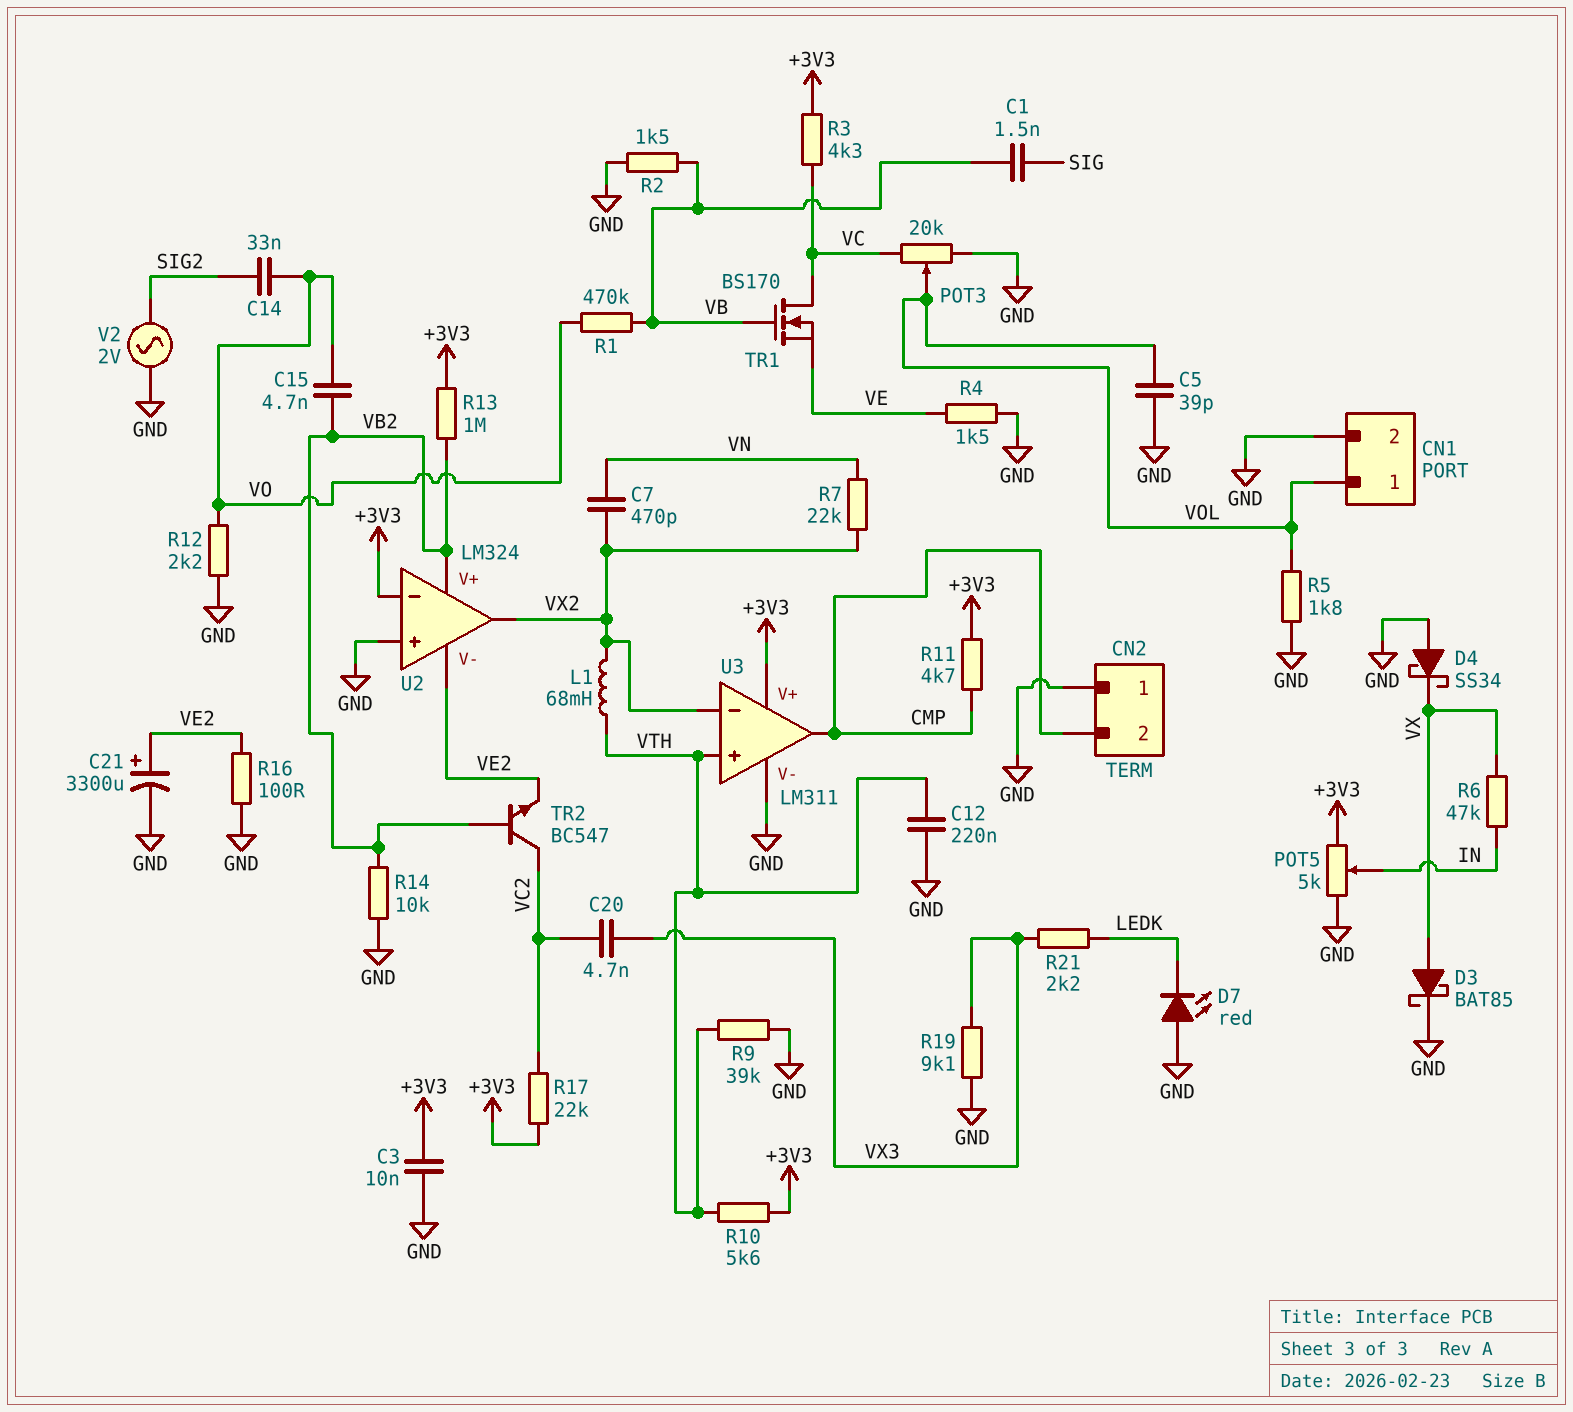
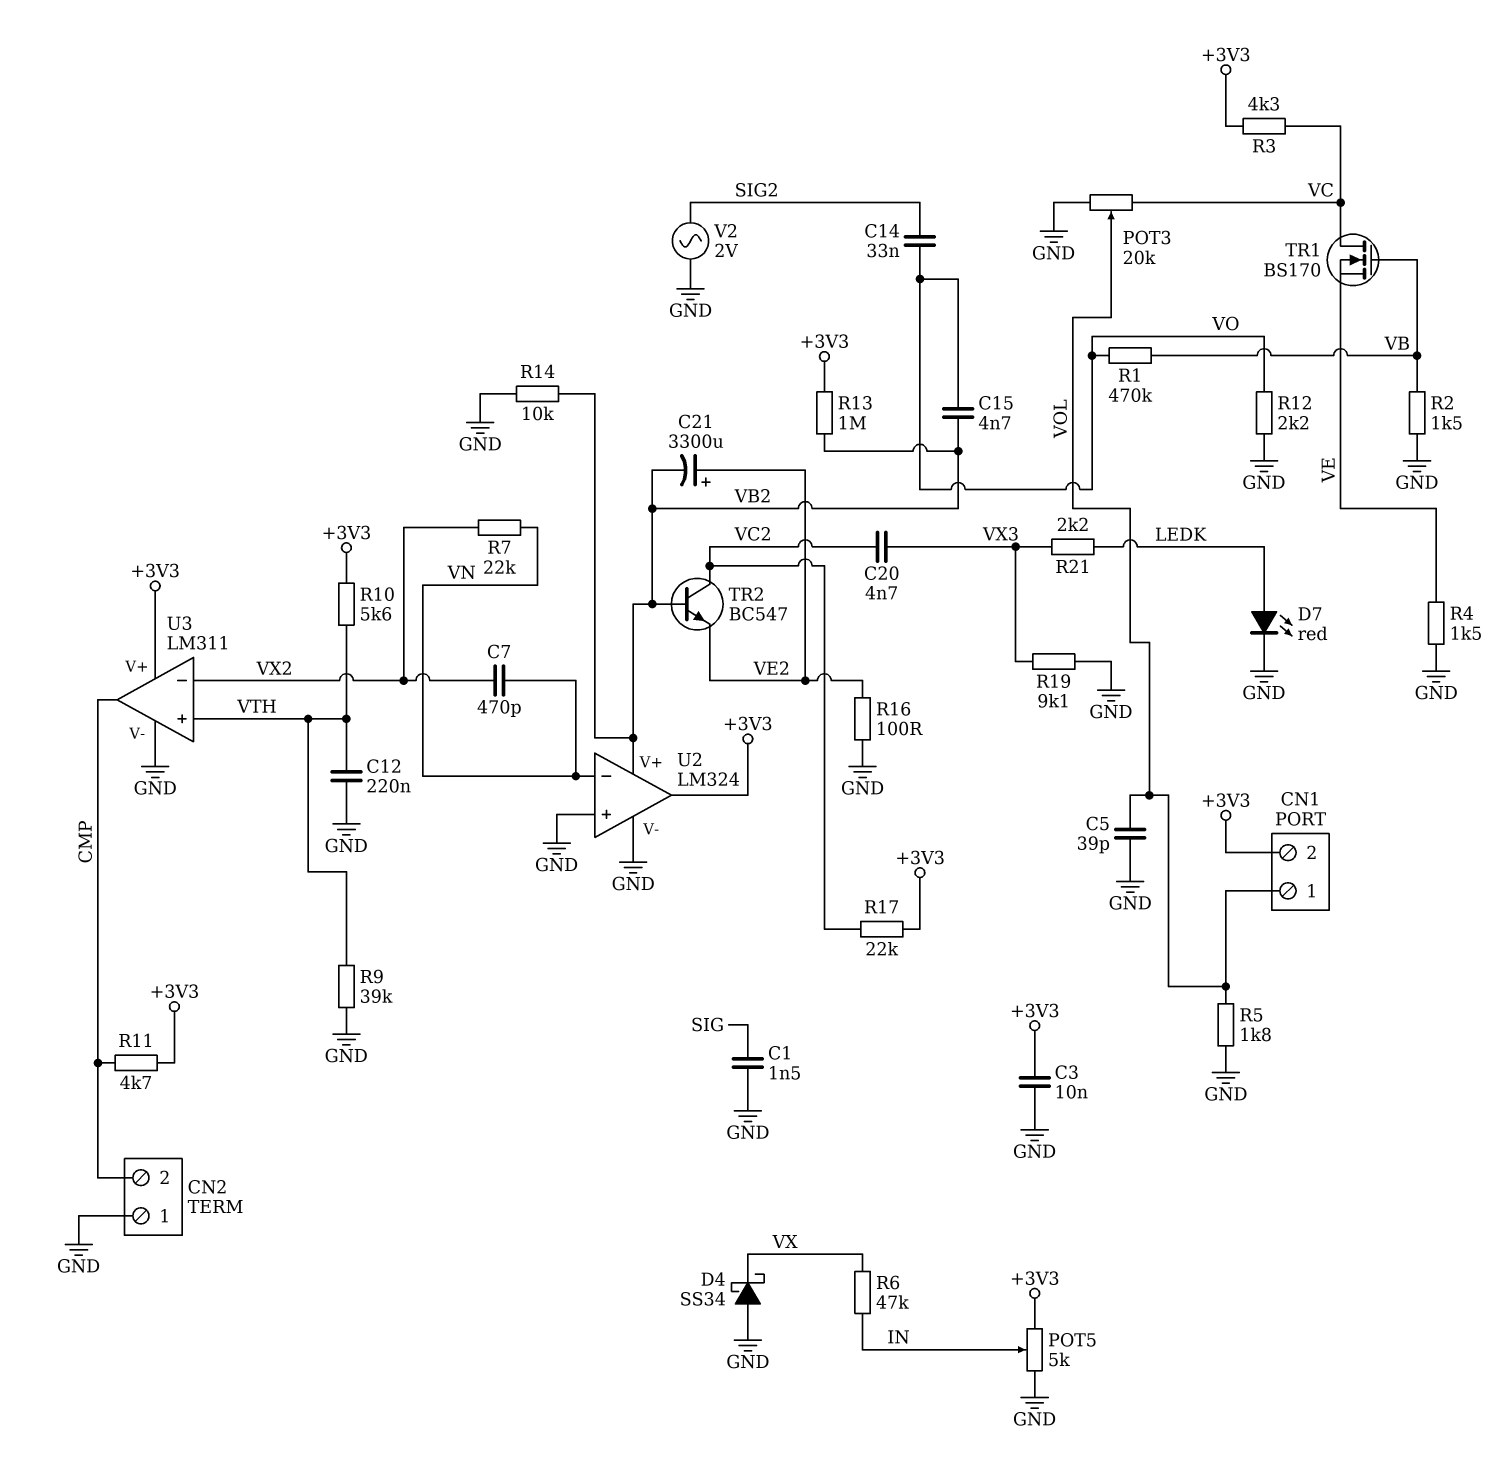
C1: 1.5nF (SIG, VB) -> 1.5nF (GND, SIG)
C21: 3300uF (plus VE2, minus GND) -> 3300uF (plus VE2, minus VB2)
CN1 pin 2: GND -> +3V3
D3: schottky BAT85 (A VX, K GND) -> none
D7: LED red (A GND, K LEDK) -> LED red (A LEDK, K GND)
L1: 68mH (VTH, VX2) -> none
U2 pin V-: VE2 -> GND
U2 pin in-: +3V3 -> VN
U2 pin out: VX2 -> +3V3

